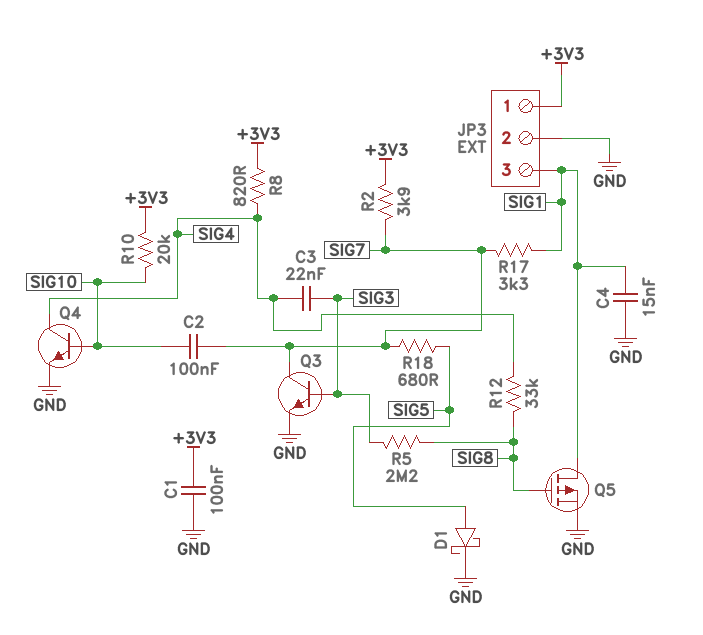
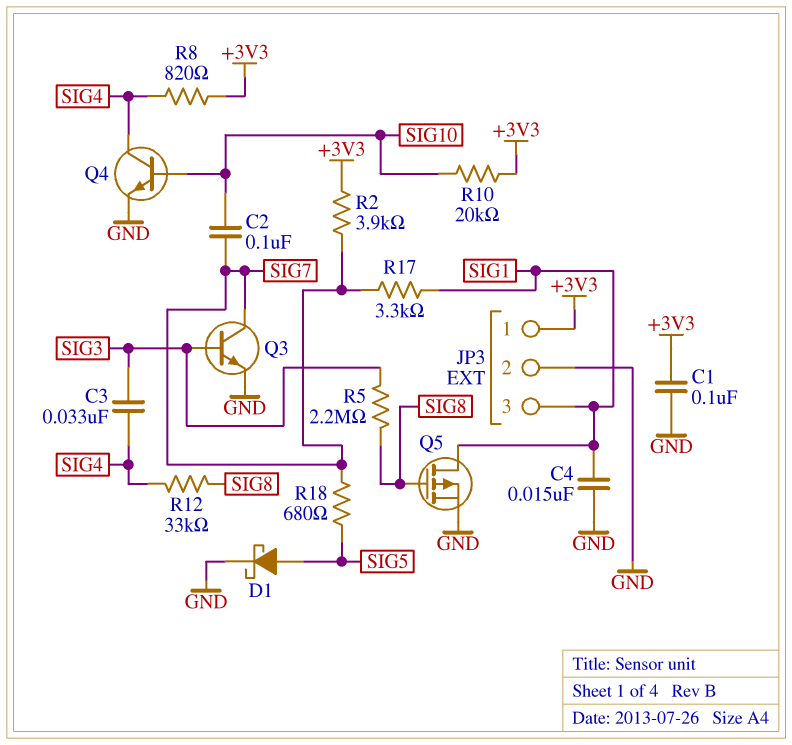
C3: 22nF (SIG3, SIG4) -> 33nF (SIG3, SIG4)

